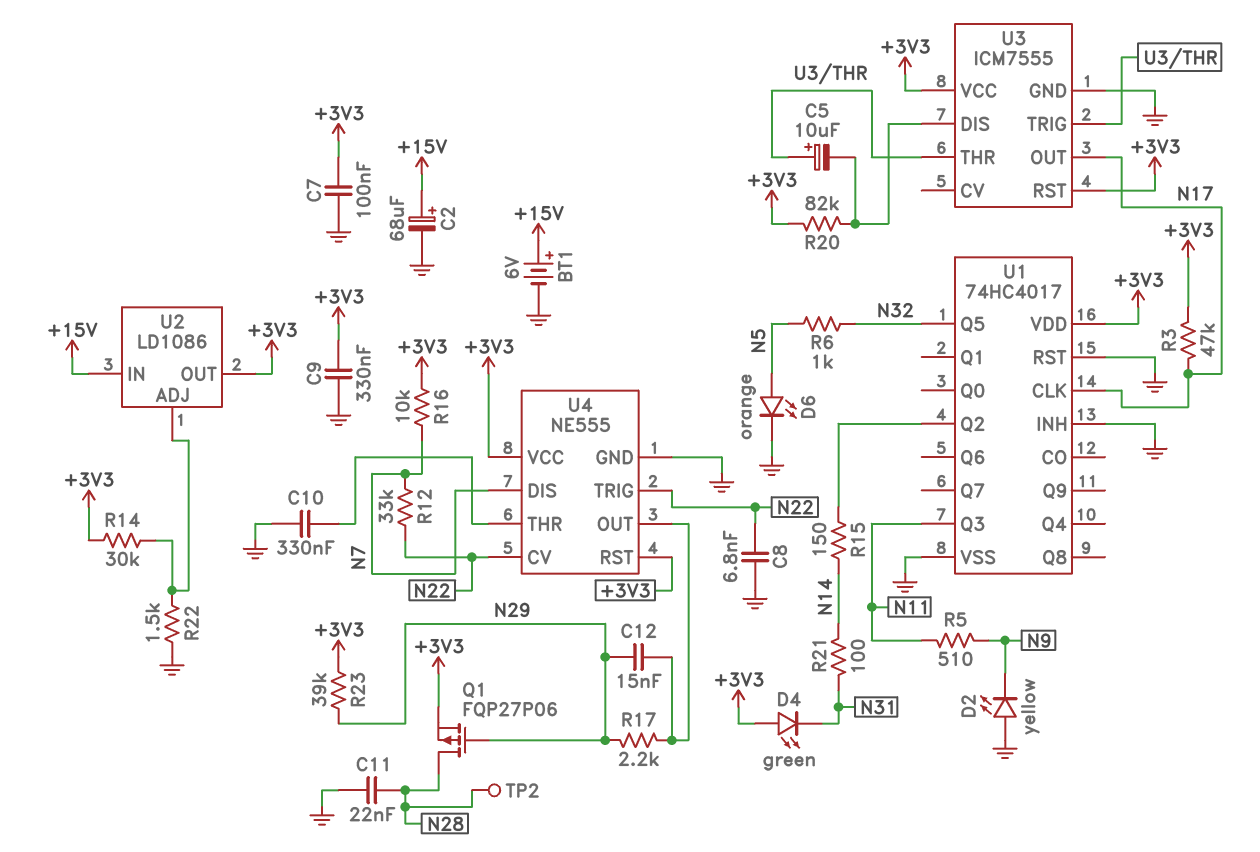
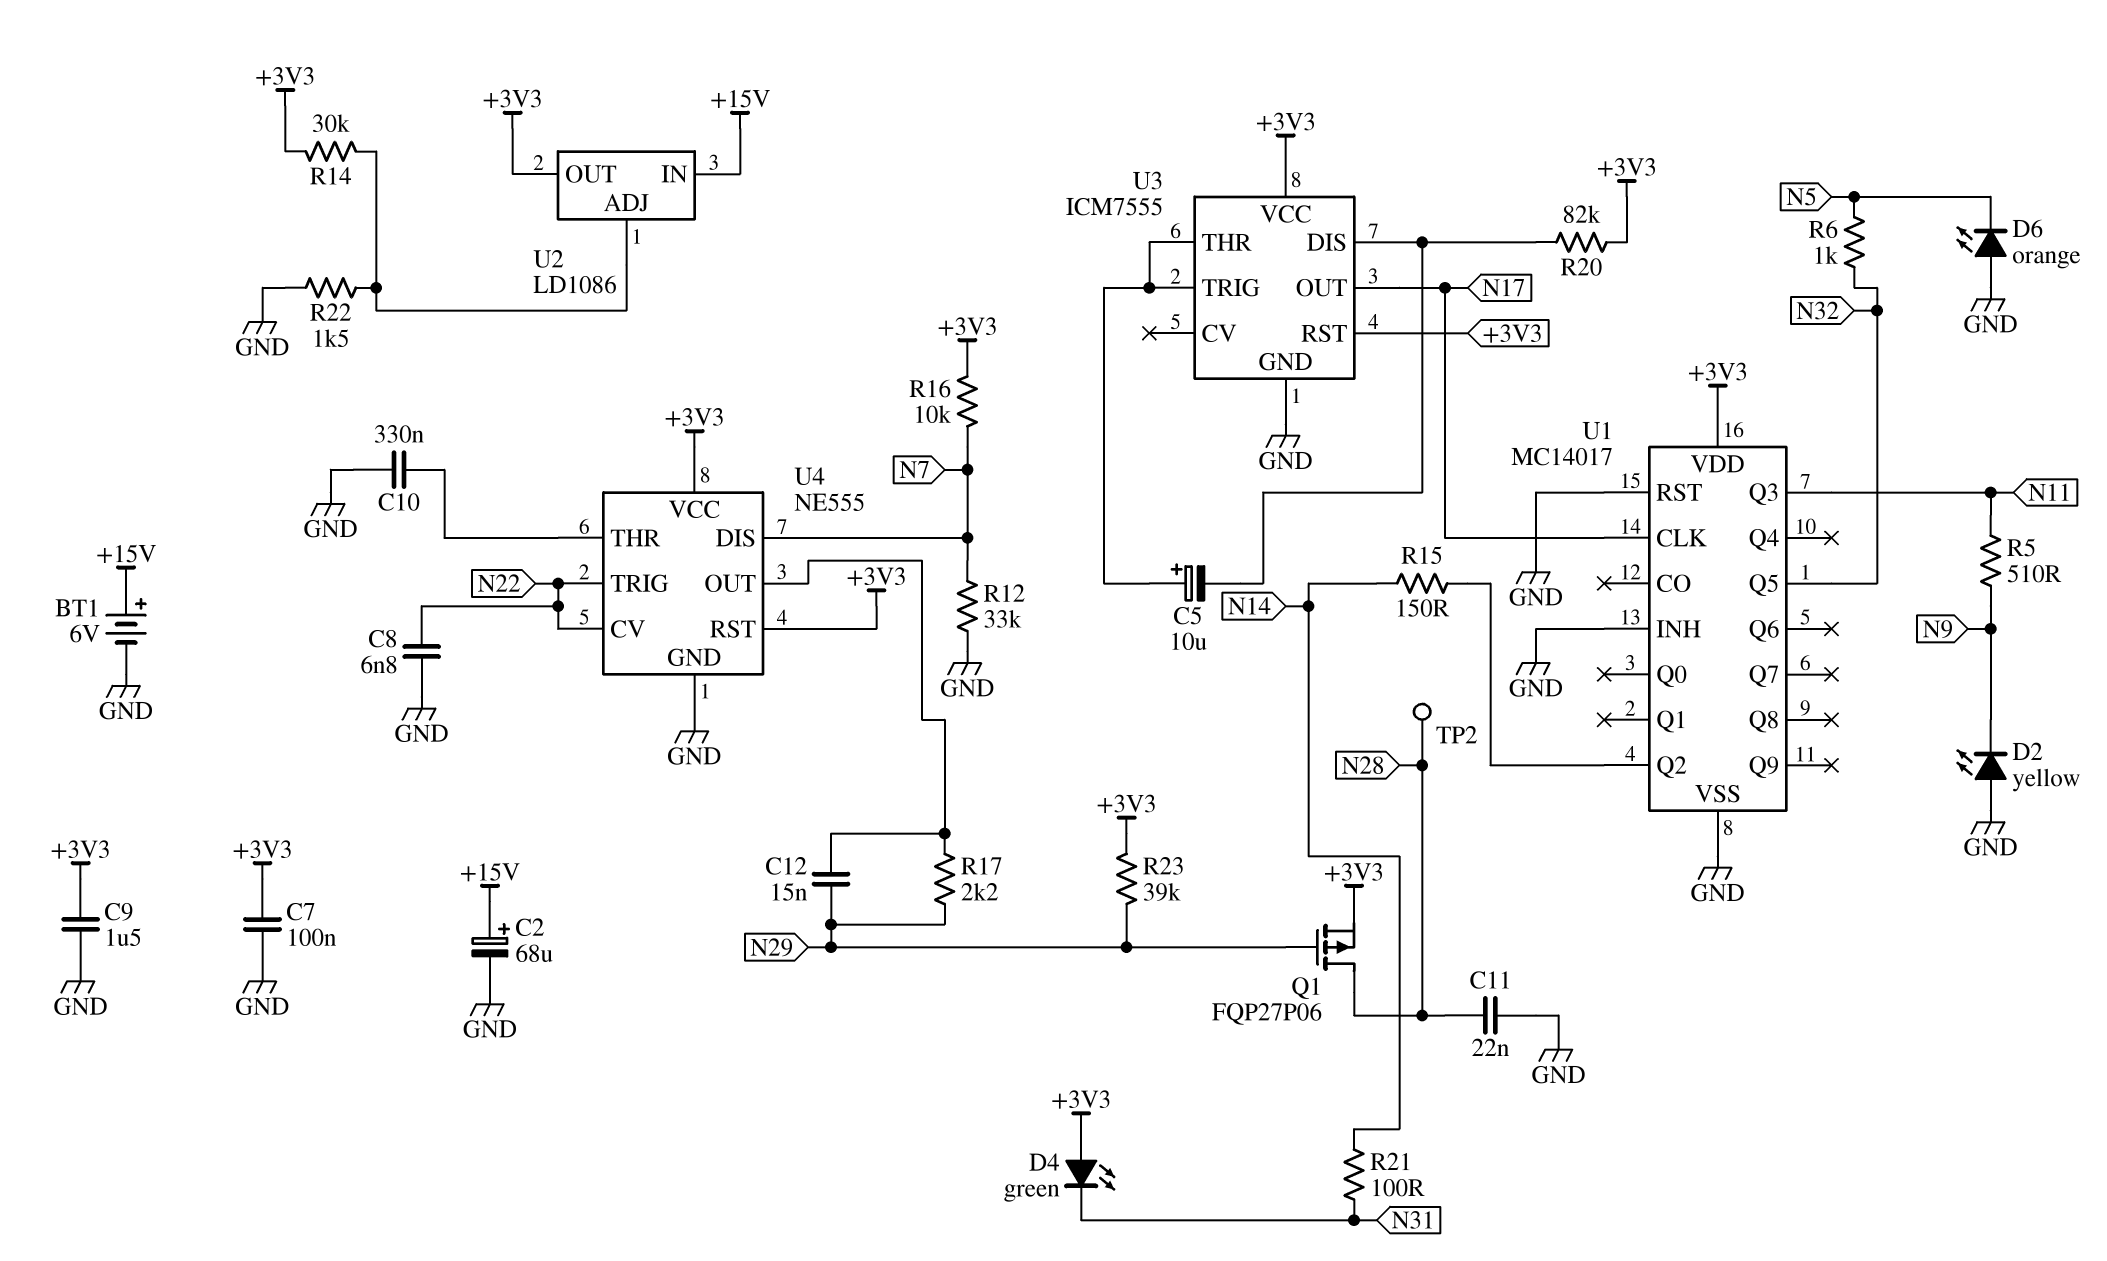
C9: 330nF (+3V3, GND) -> 1.5uF (+3V3, GND)
D6: LED orange (A N5, K GND) -> LED orange (A GND, K N5)
R3: 47k (+3V3, N17) -> none
R12: 33k (N7, N22) -> 33k (GND, N7)
U1: 74HC4017 -> MC14017

